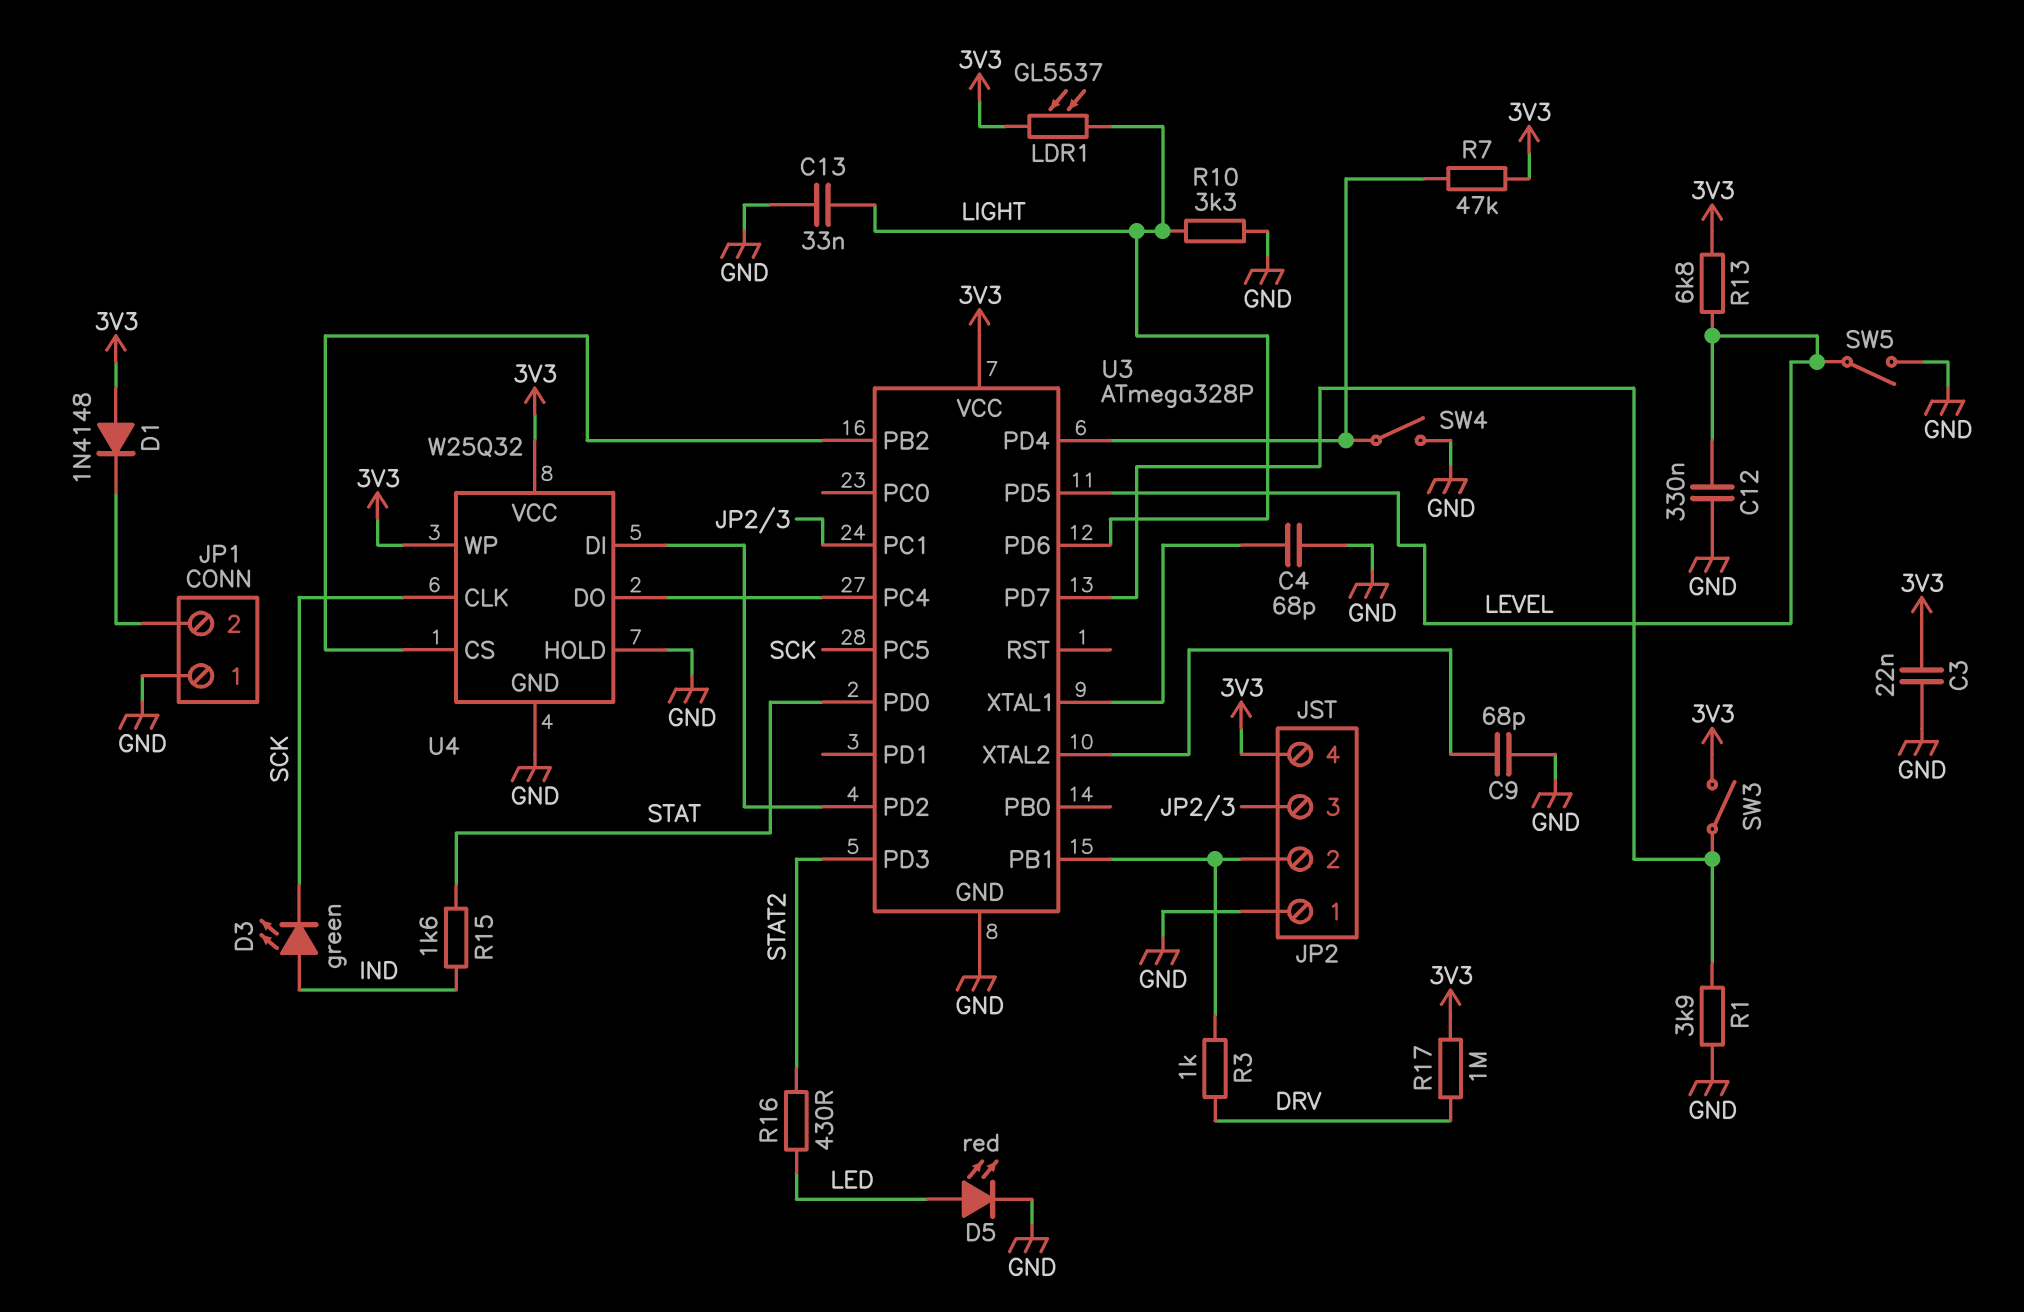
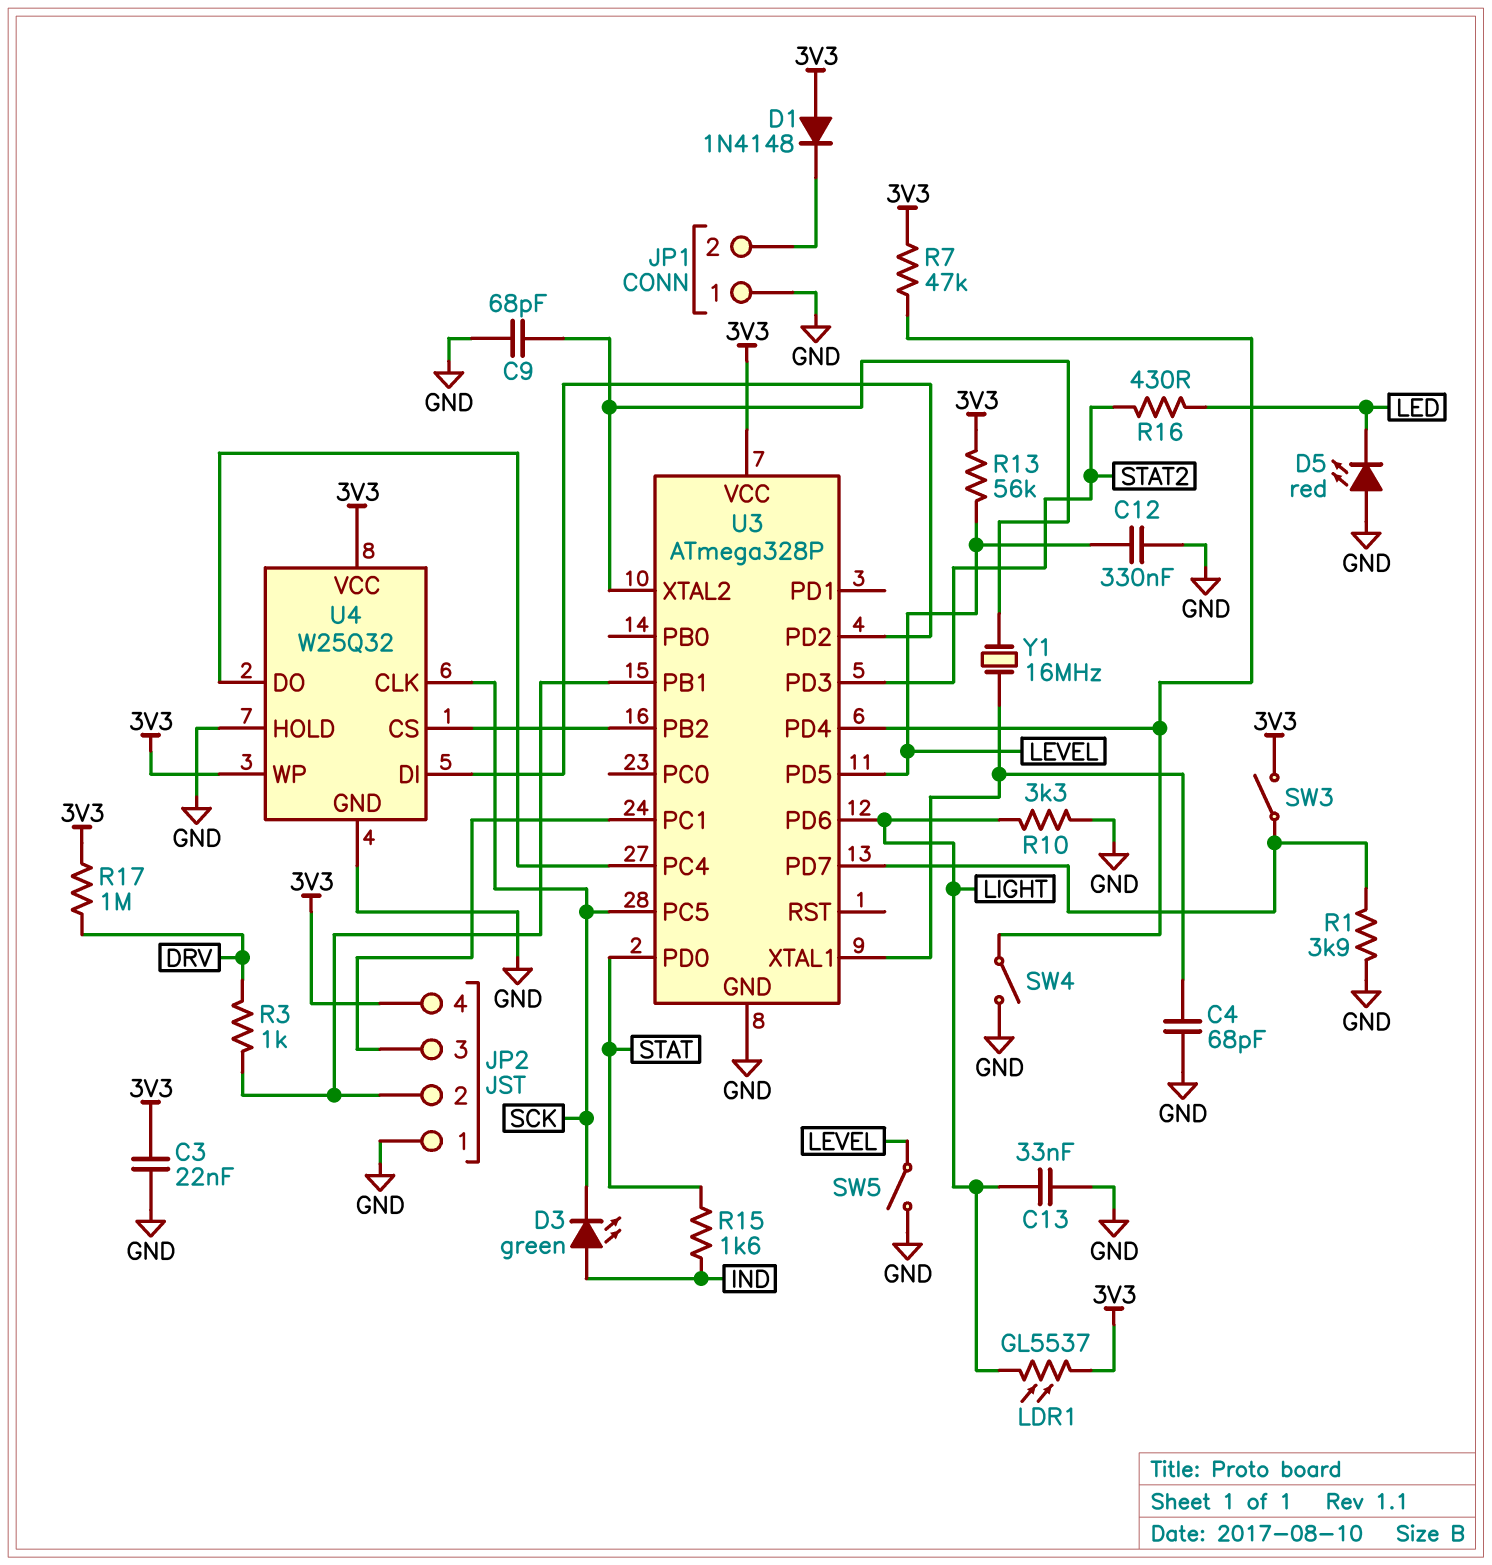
D5: LED red (A LED, K GND) -> LED red (A GND, K LED)
R13: 6.8k (3V3, LEVEL) -> 56k (3V3, LEVEL)
Y1: none -> 16MHz (U3/XTAL1, U3/XTAL2)

